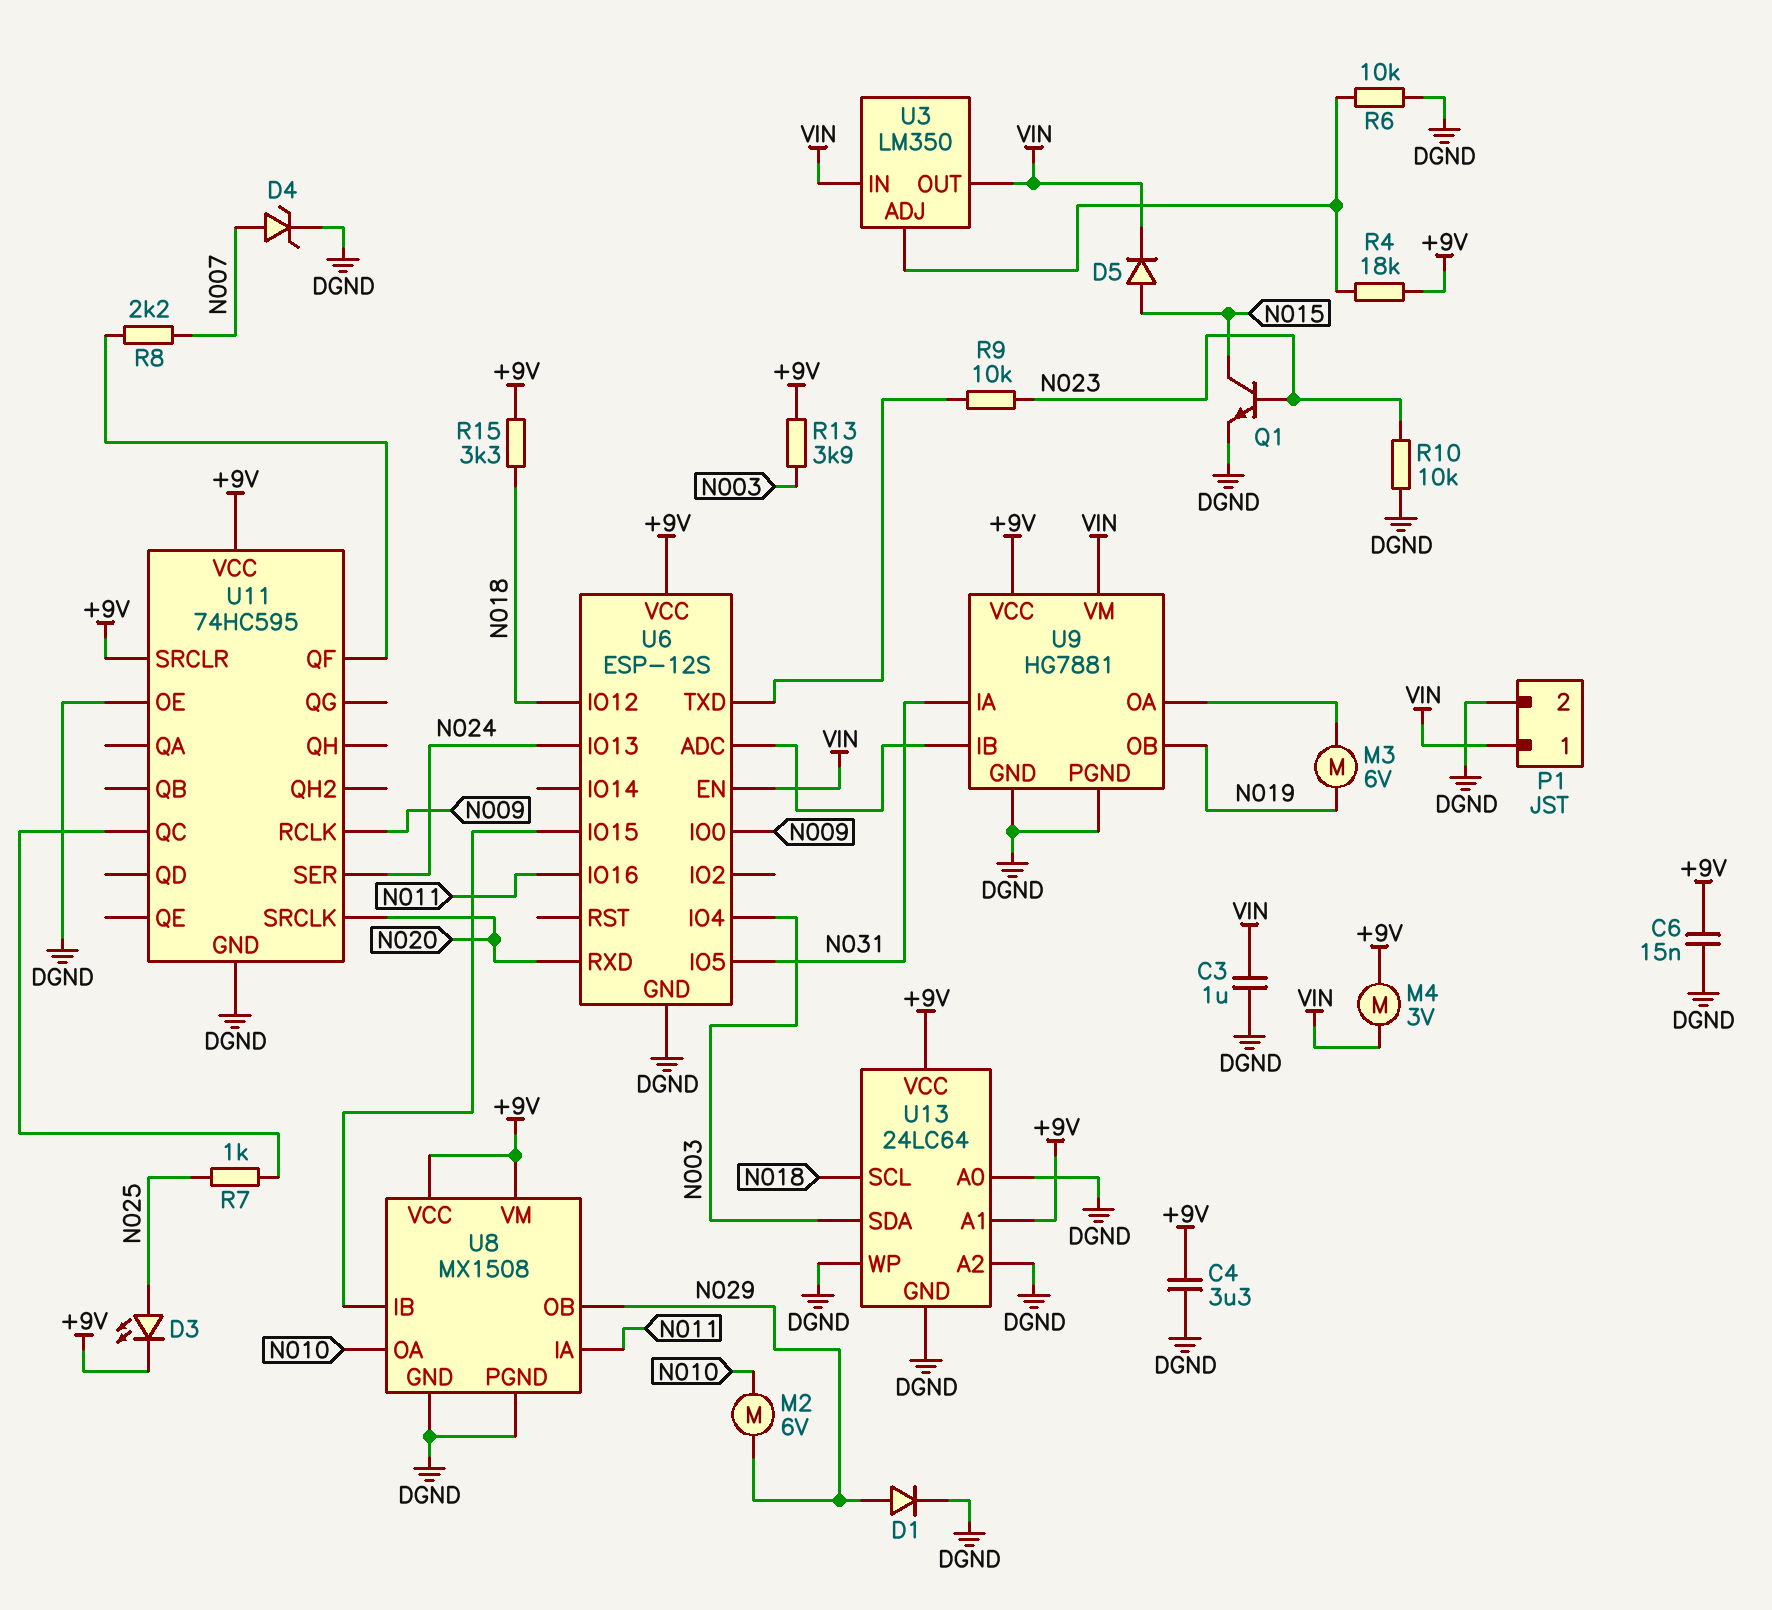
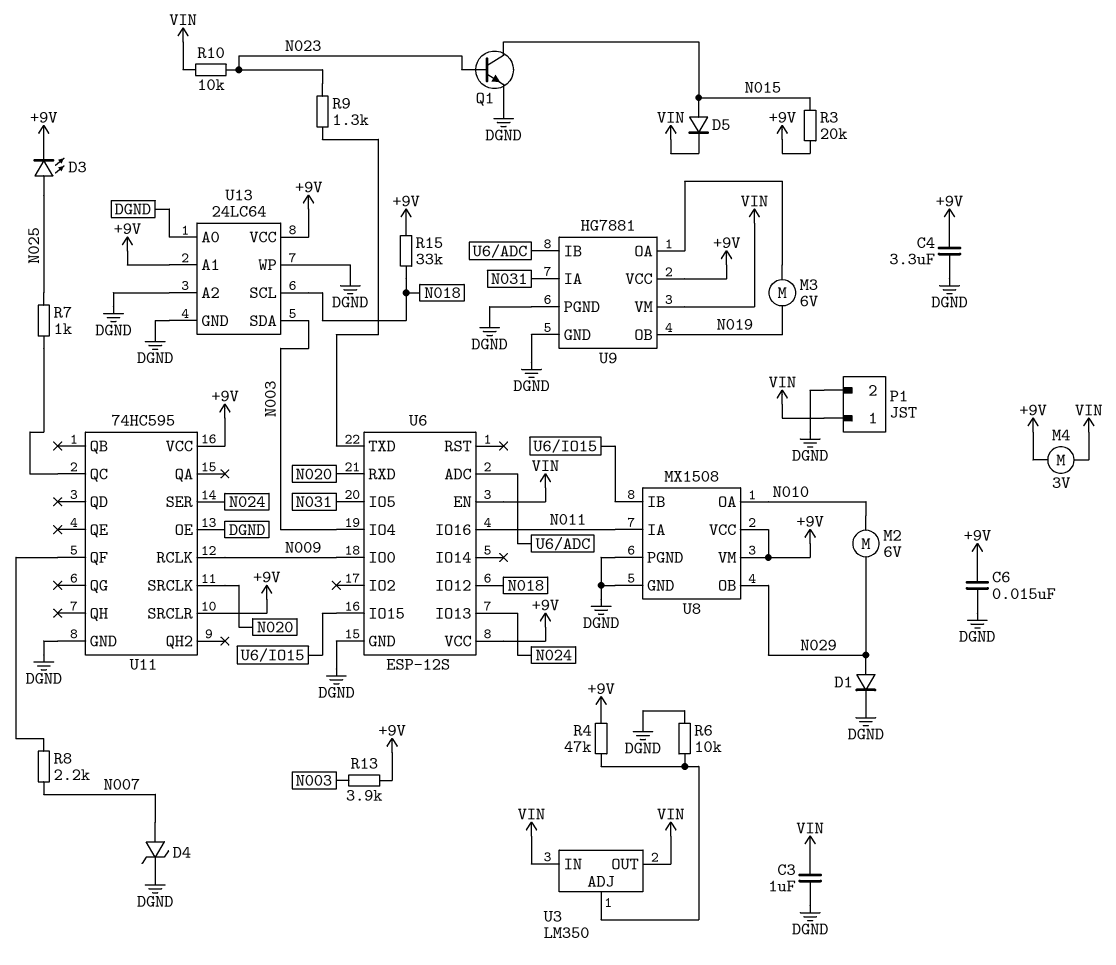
R3: none -> 20k (+9V, N015)
R4: 18k (+9V, U3/ADJ) -> 47k (+9V, U3/ADJ)
R9: 10k (N023, U6/TXD) -> 1.3k (N023, U6/TXD)
R10: 10k (DGND, N023) -> 10k (N023, VIN)
R15: 3.3k (+9V, N018) -> 33k (+9V, N018)

